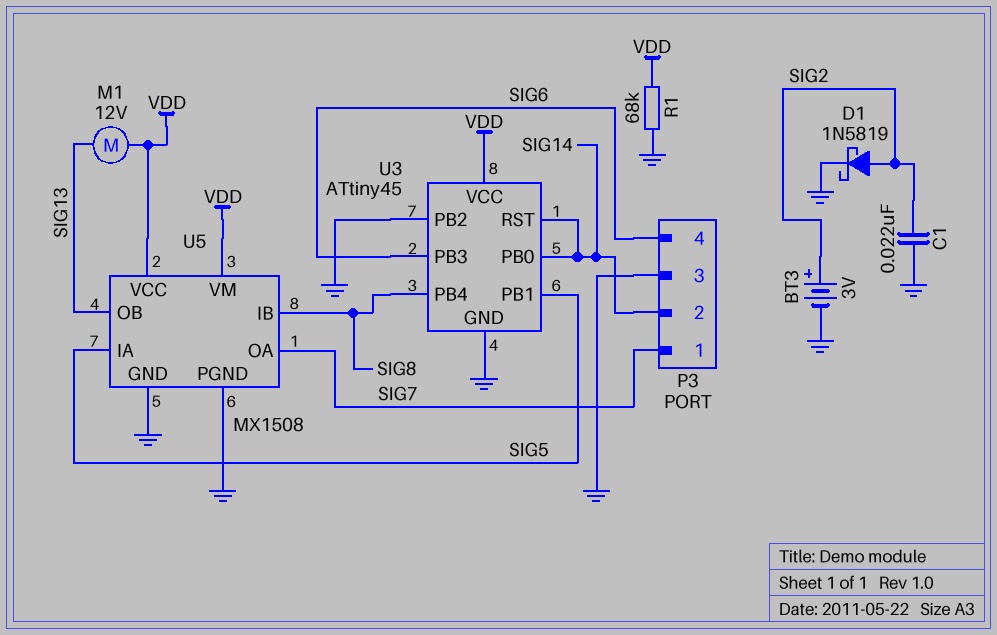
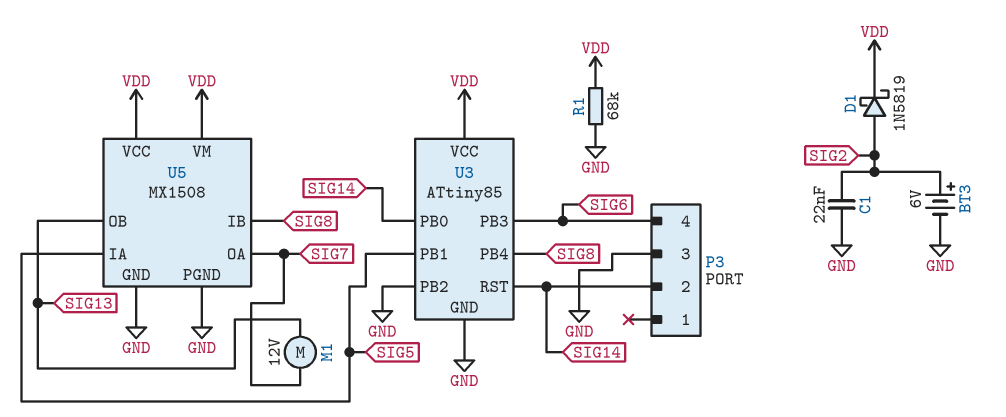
BT3: 3V (plus SIG2, minus GND) -> 6V (plus SIG2, minus GND)
D1: schottky 1N5819 (A SIG2, K GND) -> schottky 1N5819 (A SIG2, K VDD)
M1: motor 12V (SIG13, VDD) -> motor 12V (SIG7, SIG13)
P3 pin 1: SIG7 -> none
U3: ATtiny45 -> ATtiny85

